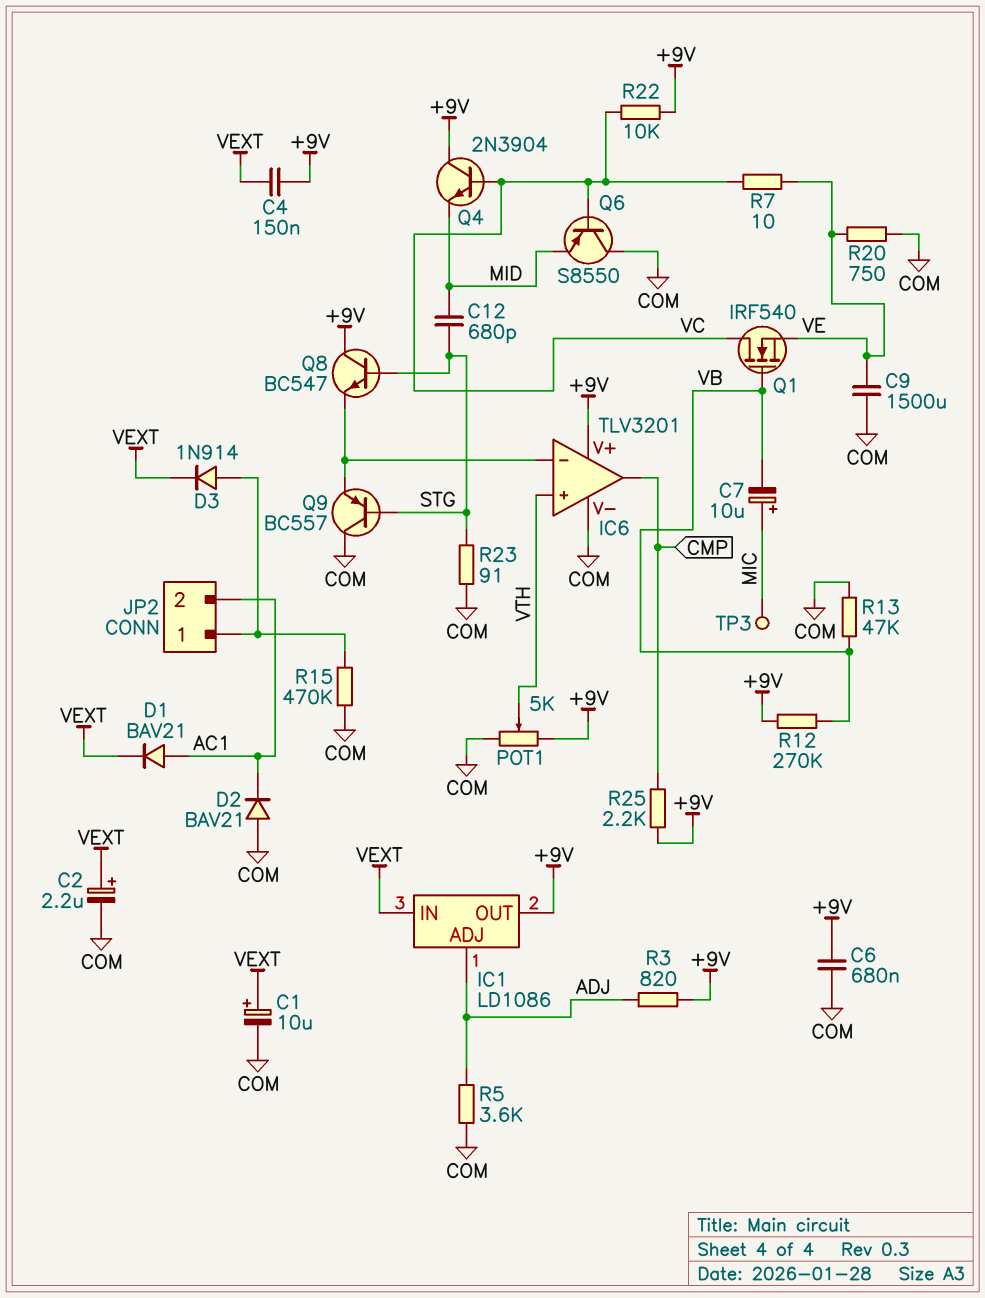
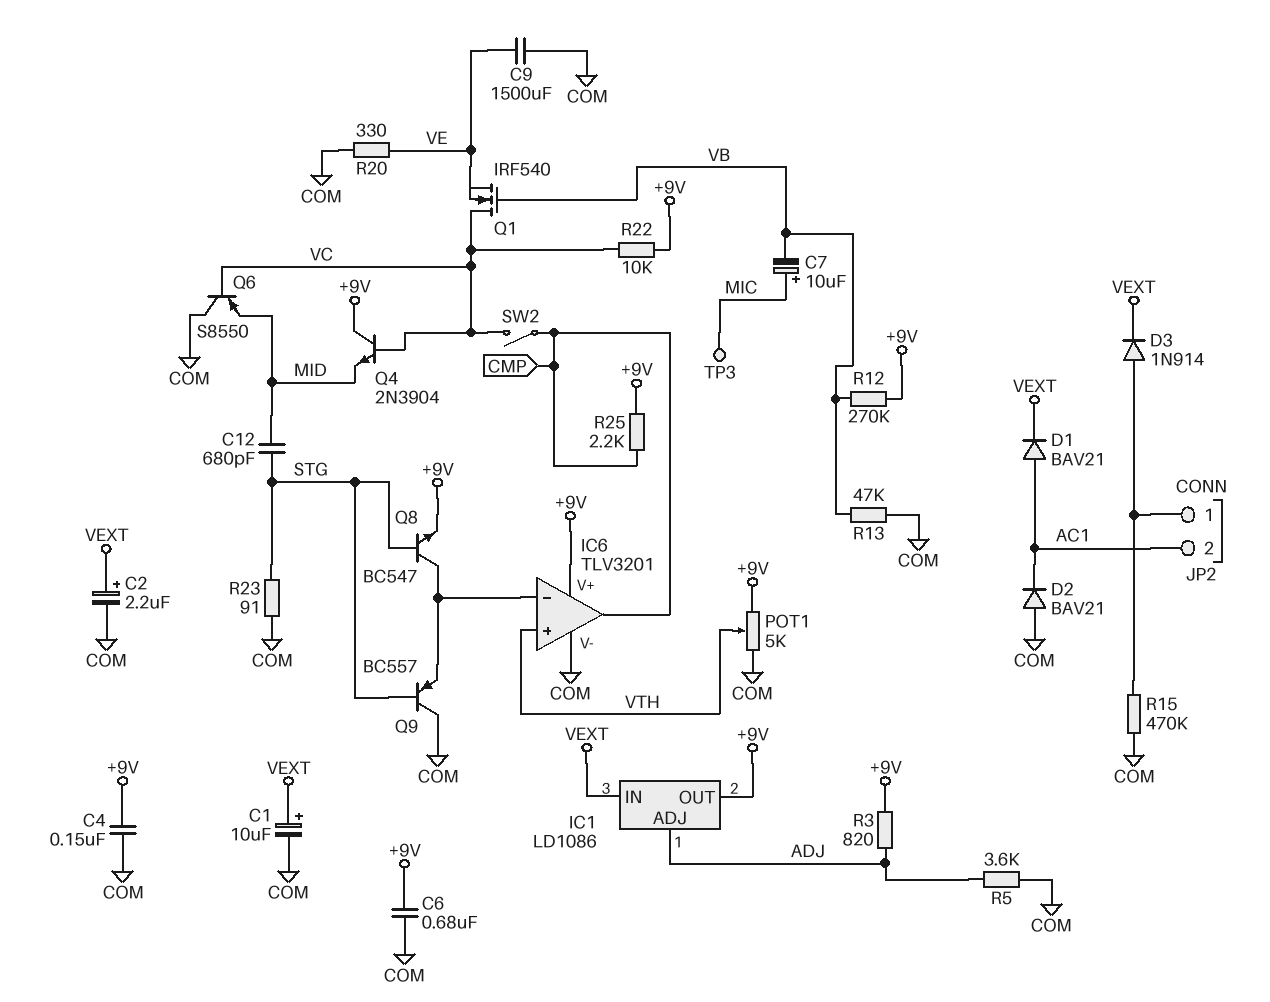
C4: 150nF (+9V, VEXT) -> 150nF (+9V, COM)
Q8: NPN BC547 (B STG, C +9V, E IC6/in-) -> NPN BC547 (B STG, C IC6/in-, E +9V)
R7: 10 (VC, VE) -> none
R20: 750 (COM, VE) -> 330 (COM, VE)
SW2: none -> switch (CMP, VC)

